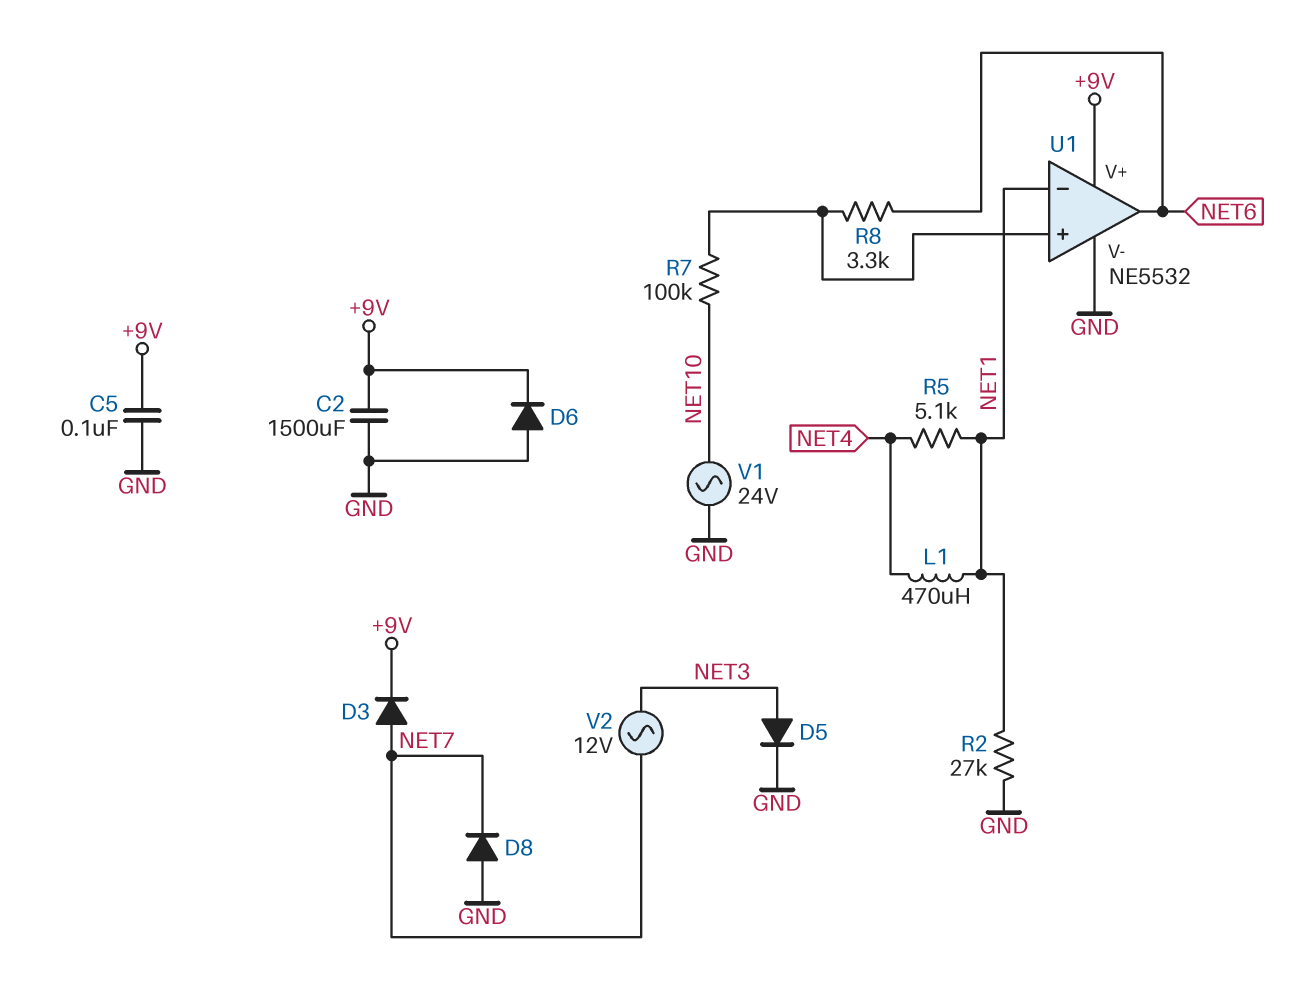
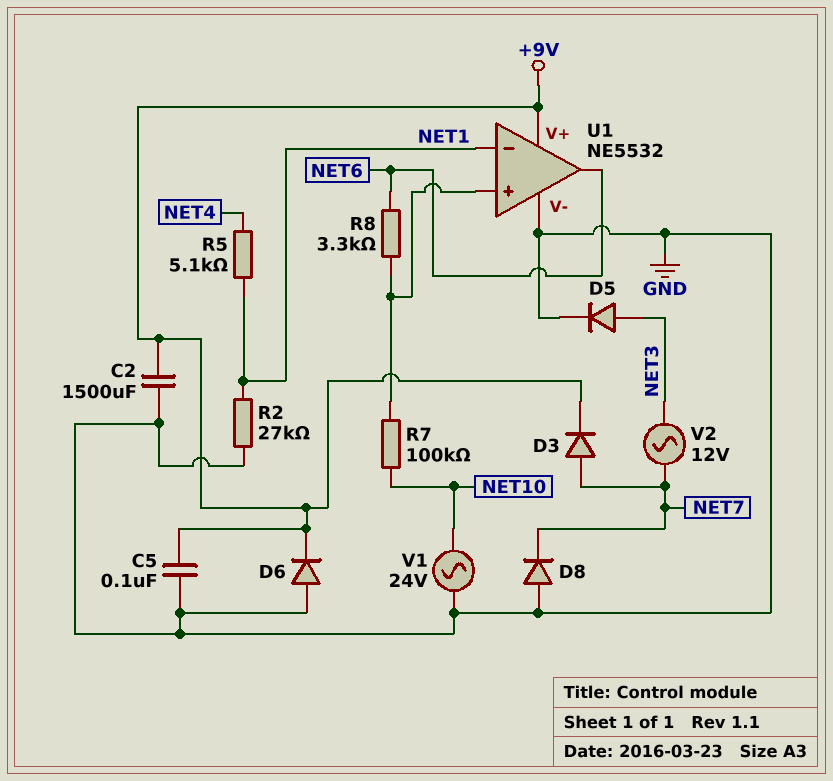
L1: 470uH (NET1, NET4) -> none

